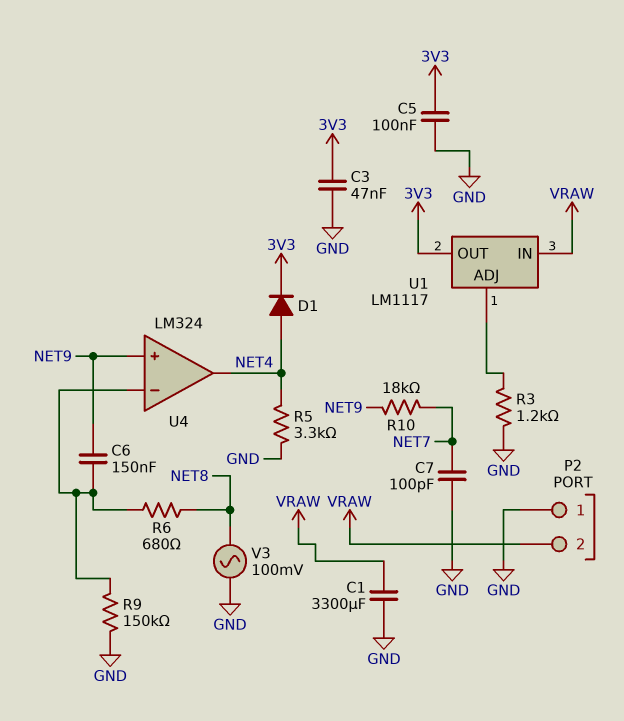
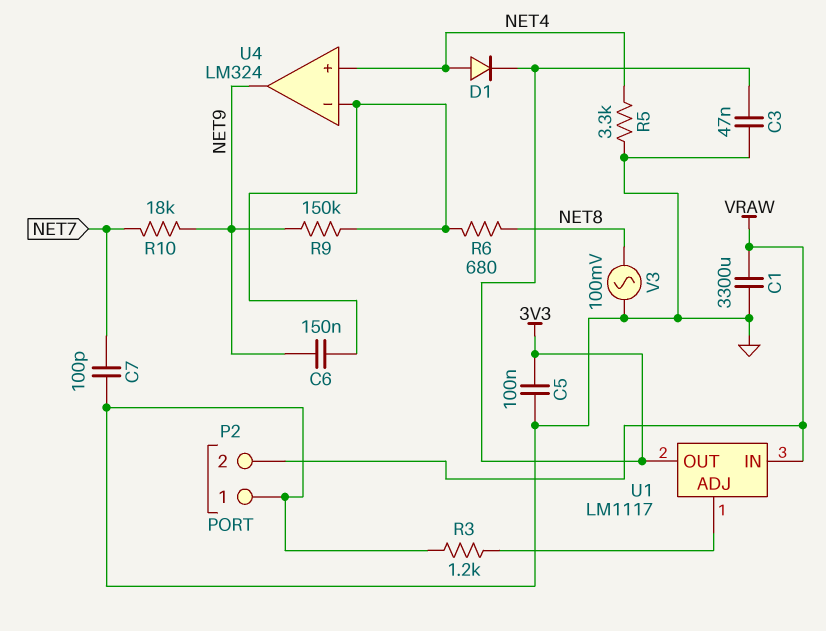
R9: 150k (GND, U4/in-) -> 150k (NET9, U4/in-)
U4 pin in+: NET9 -> NET4
U4 pin out: NET4 -> NET9

